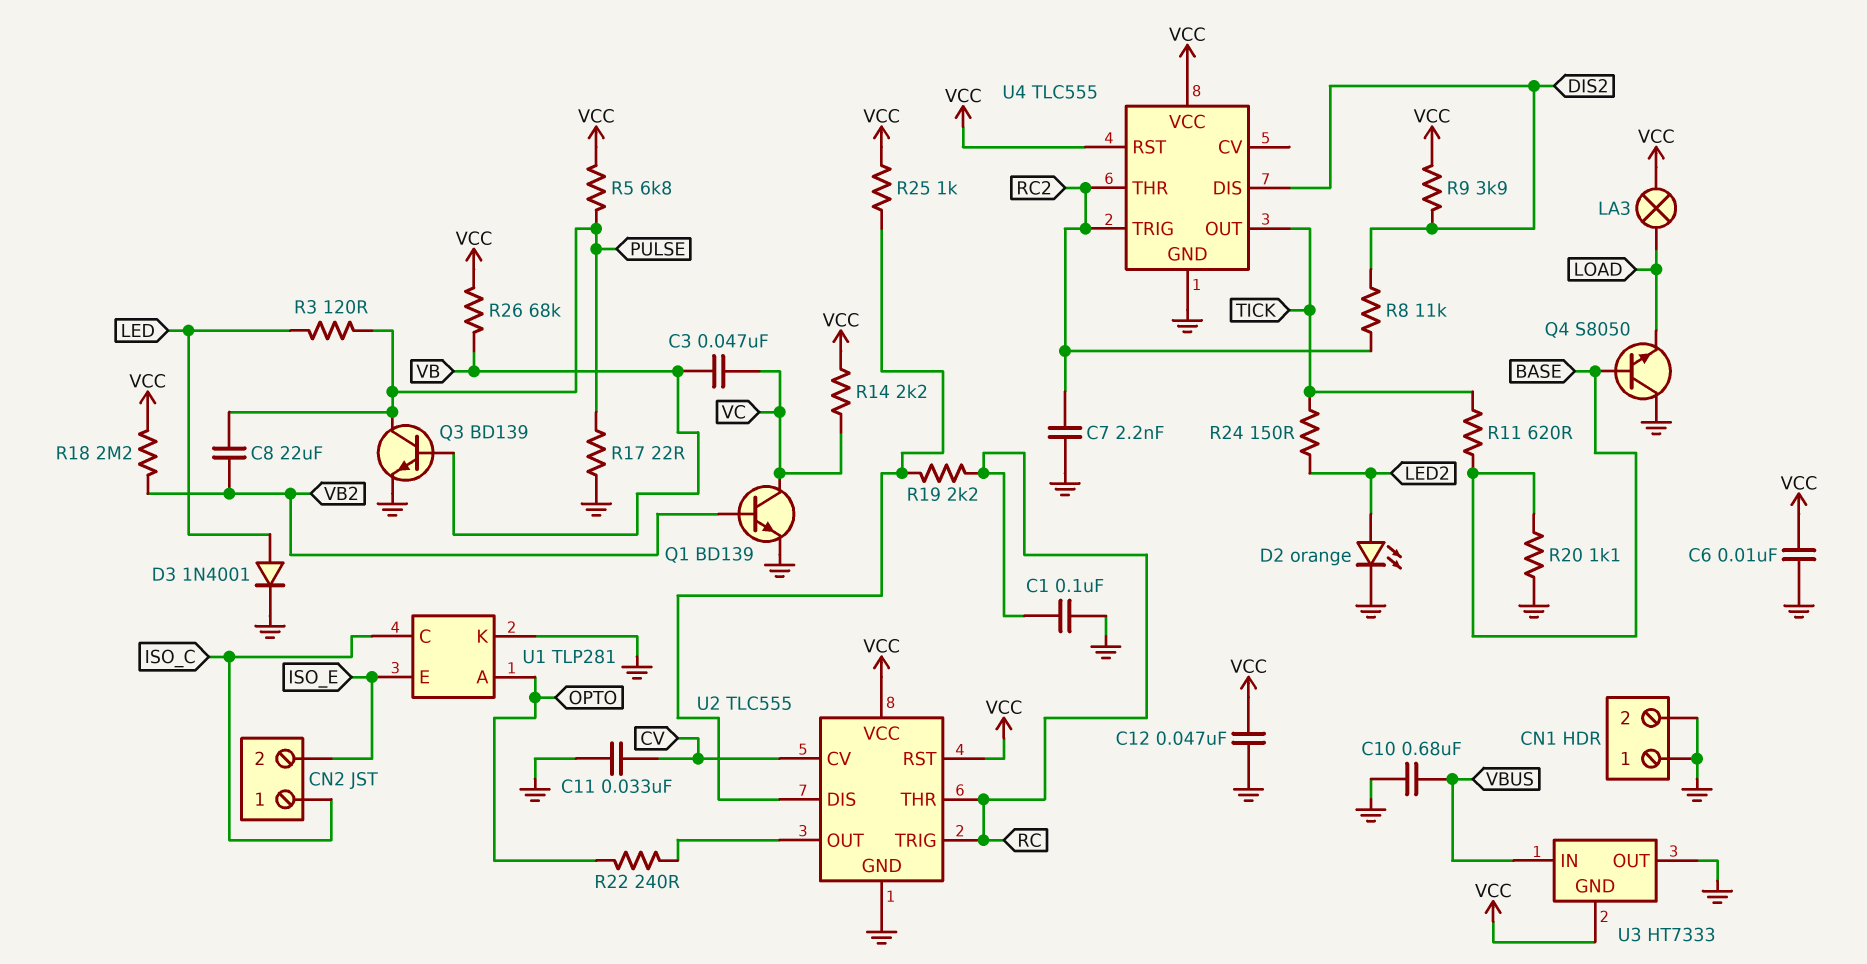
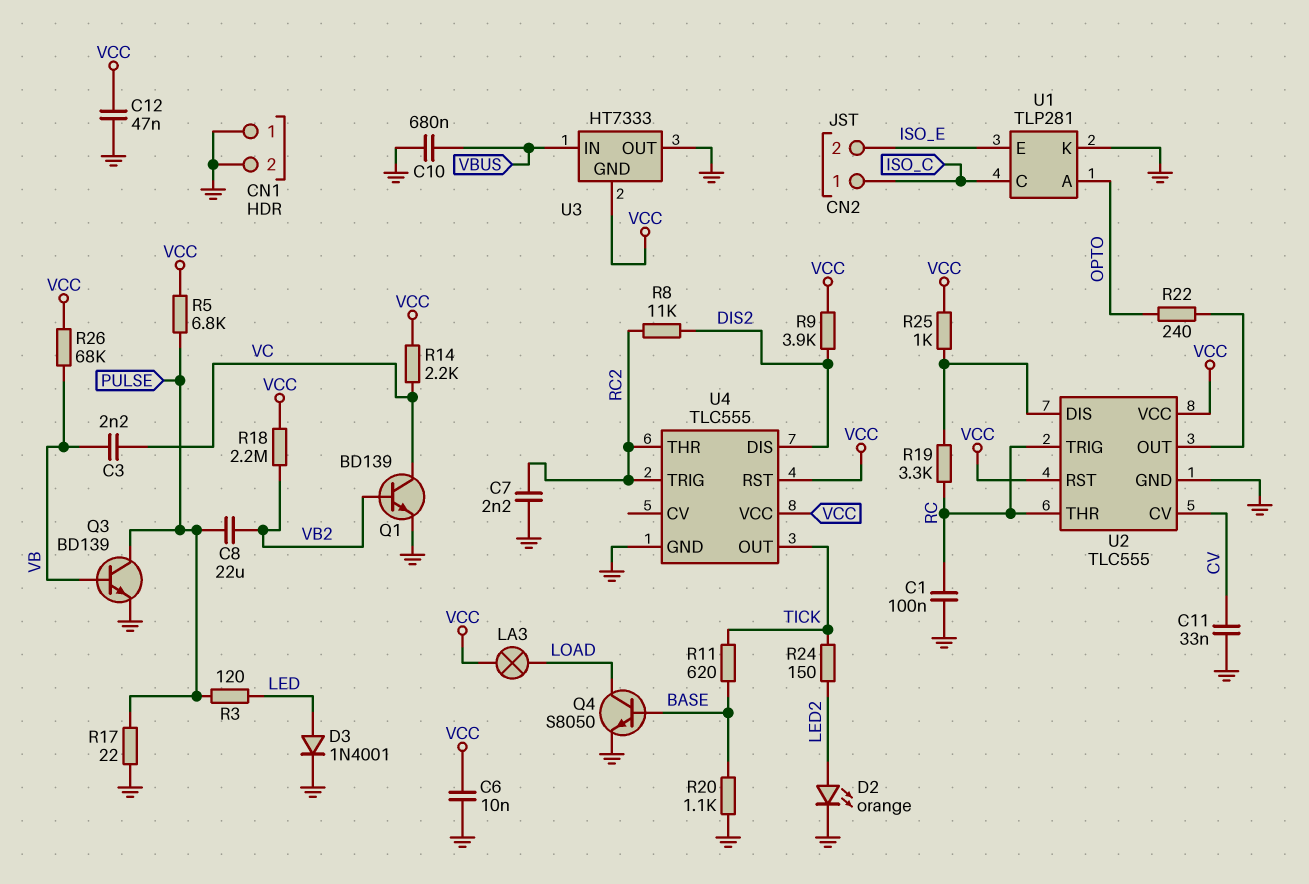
C3: 47nF (VB, VC) -> 2.2nF (VB, VC)
Q4: NPN S8050 (B BASE, C GND, E LOAD) -> NPN S8050 (B BASE, C LOAD, E GND)
R19: 2.2k (RC, U2/DIS) -> 3.3k (RC, U2/DIS)

